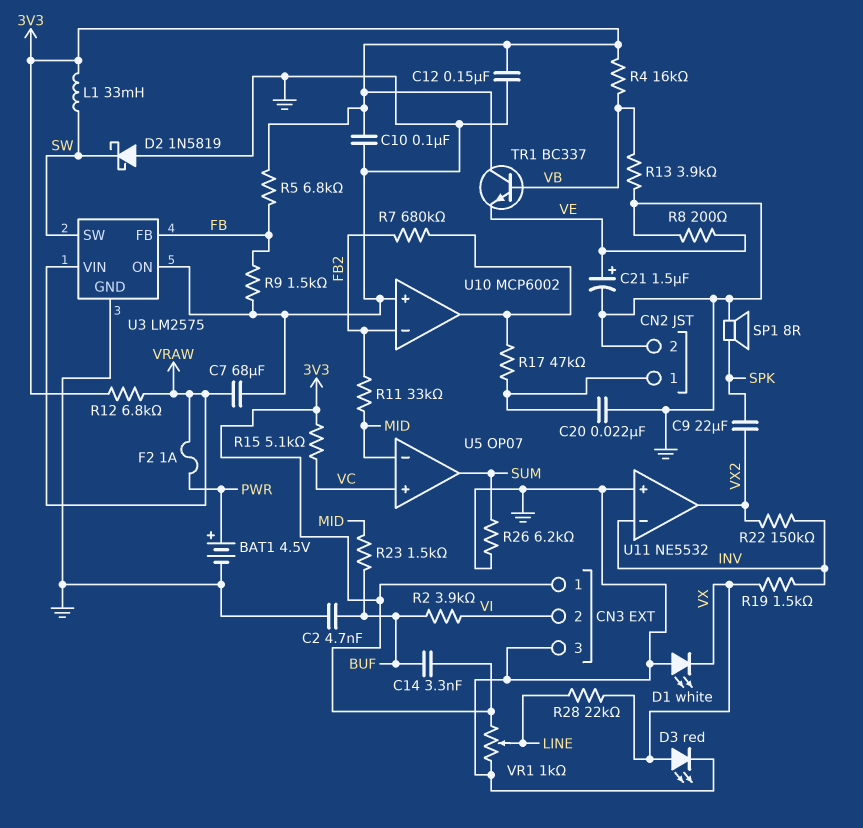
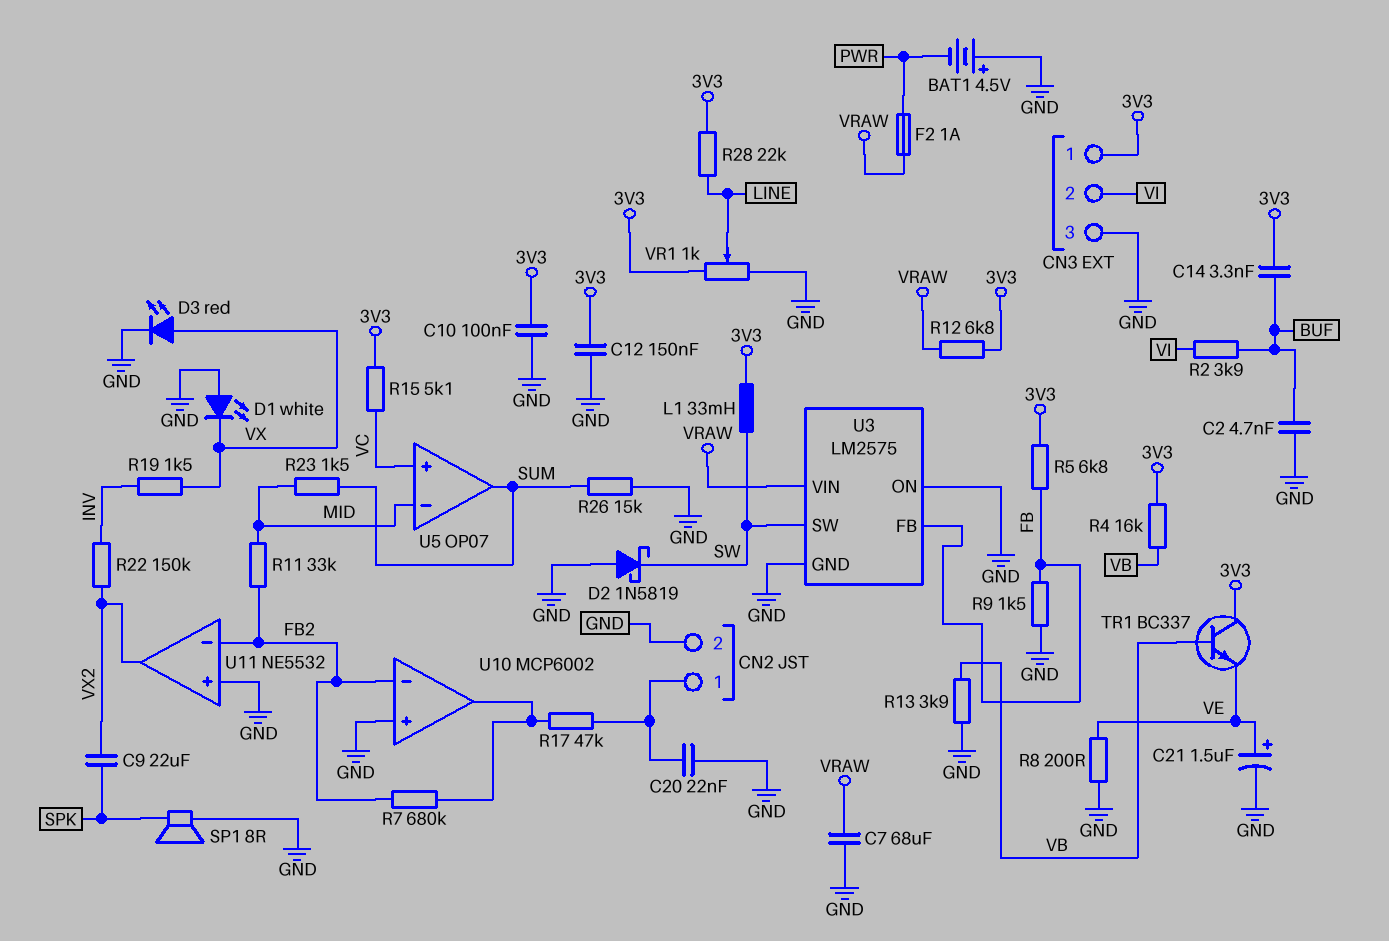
BAT1: 4.5V (plus PWR, minus GND) -> 4.5V (plus GND, minus PWR)
R23: 1.5k (BUF, MID) -> 1.5k (MID, SUM)
R26: 6.2k (GND, SUM) -> 15k (GND, SUM)
R28: 22k (LINE, VX) -> 22k (3V3, LINE)
U11 pin in-: INV -> FB2

